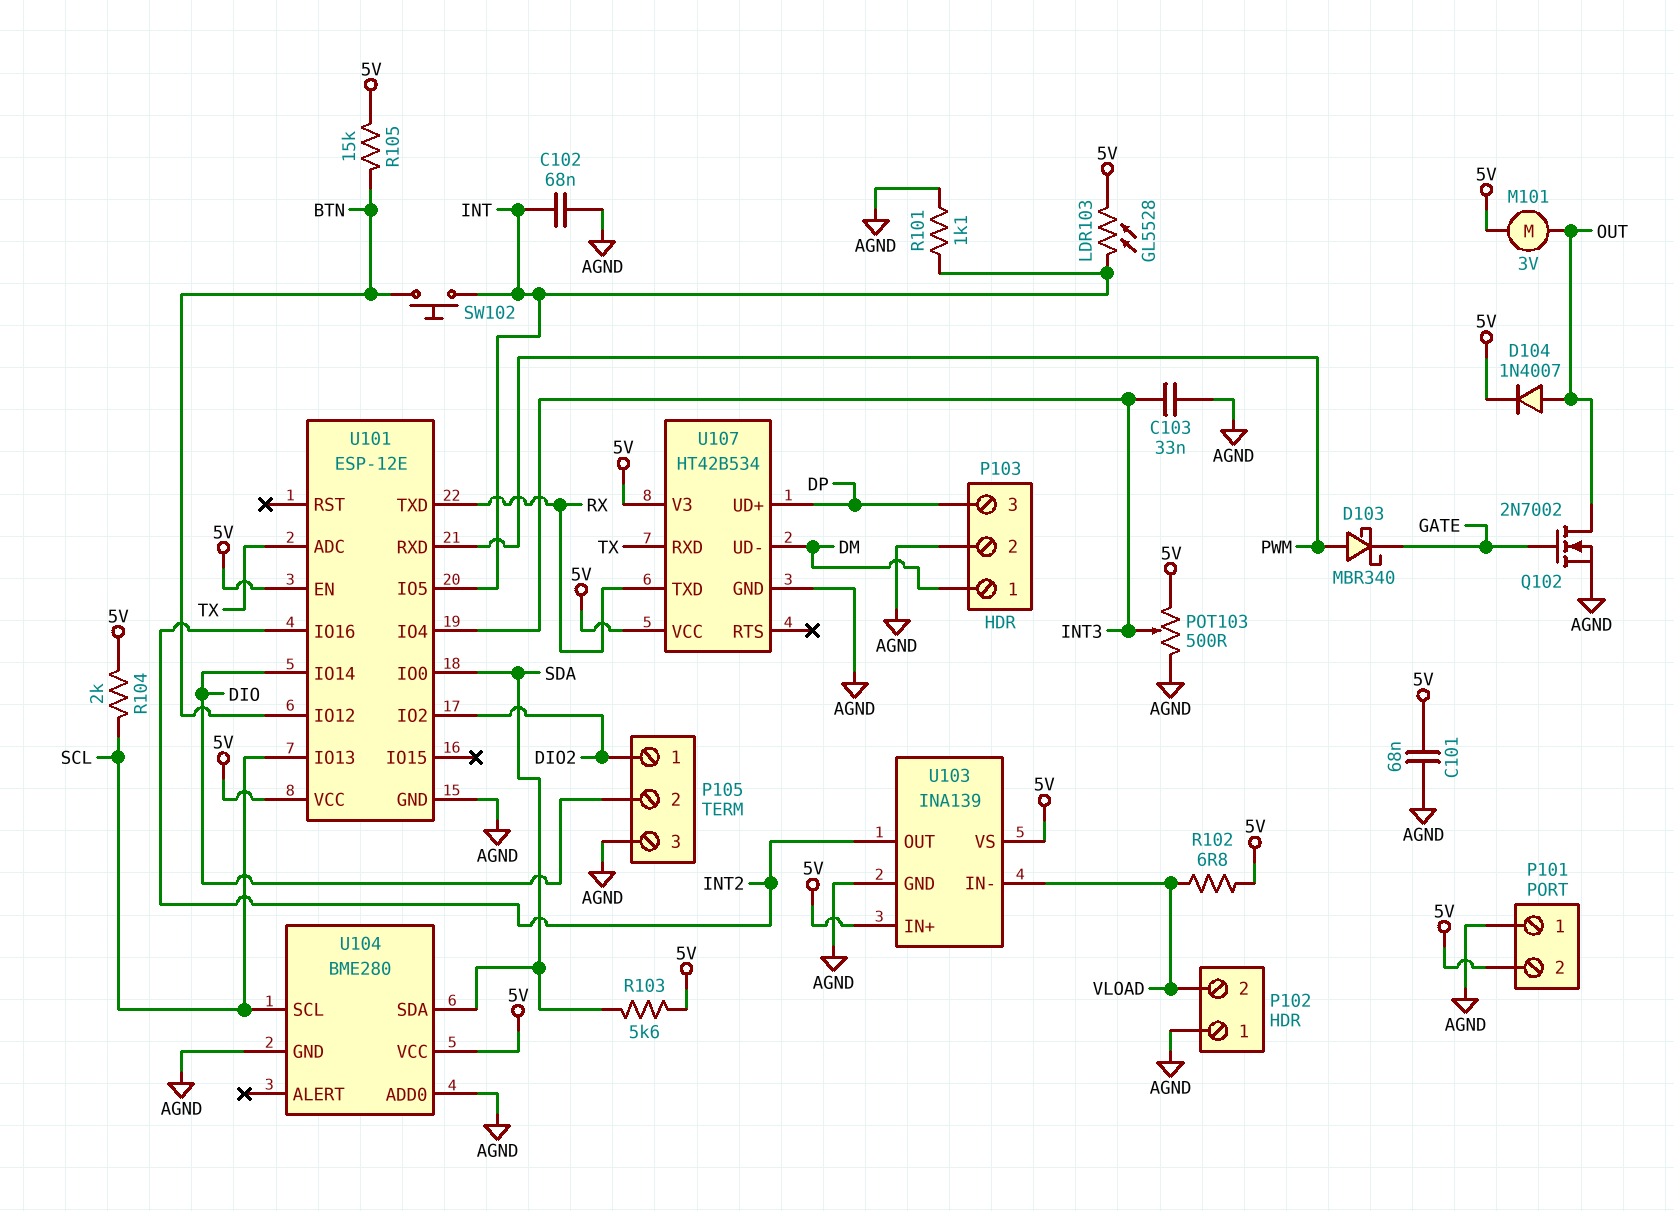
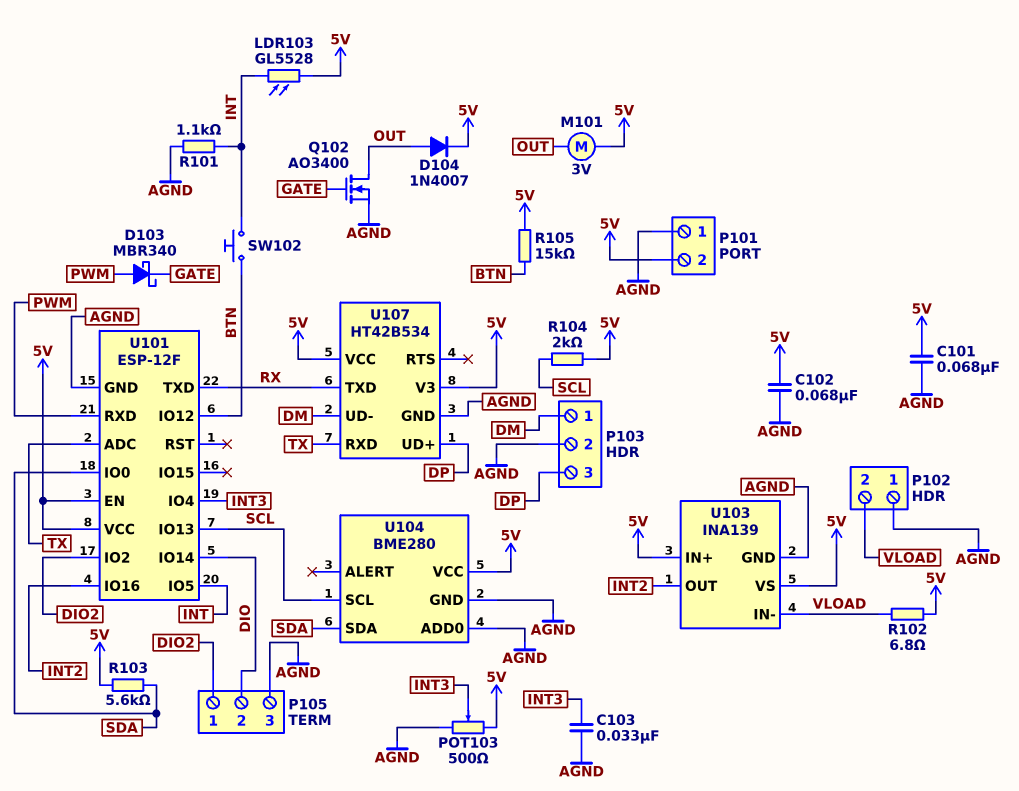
C102: 68nF (AGND, INT) -> 68nF (5V, AGND)
Q102: NMOS 2N7002 (G GATE, D OUT, S AGND) -> NMOS AO3400 (G GATE, D OUT, S AGND)
U101: ESP-12E -> ESP-12F

